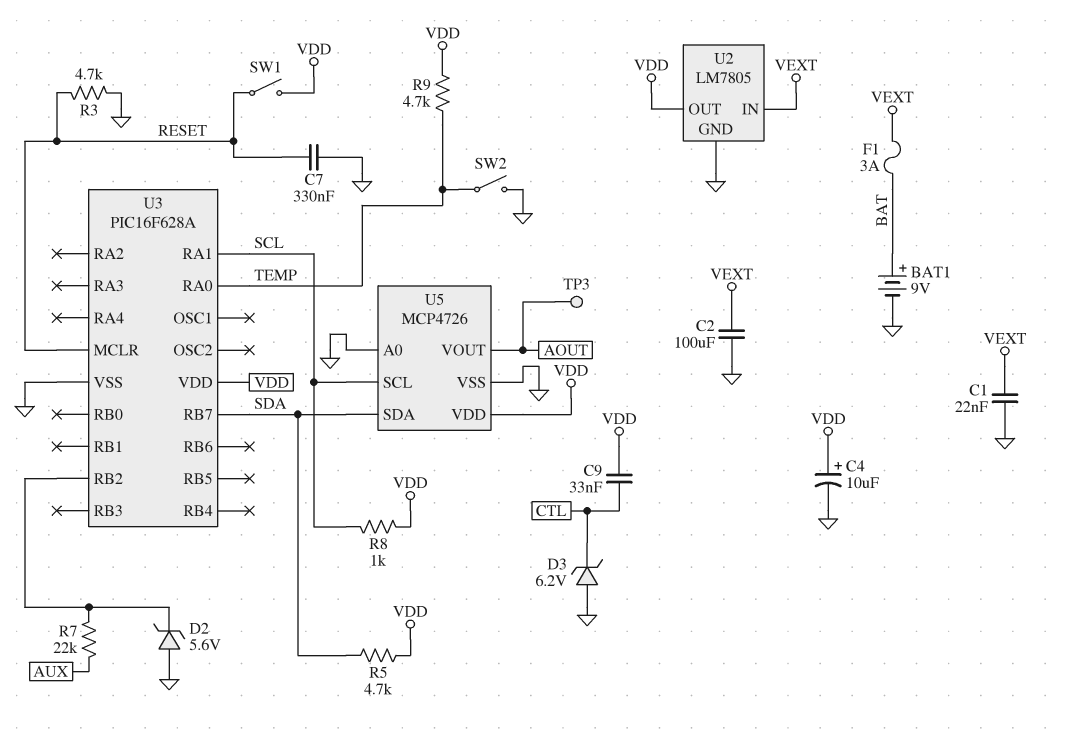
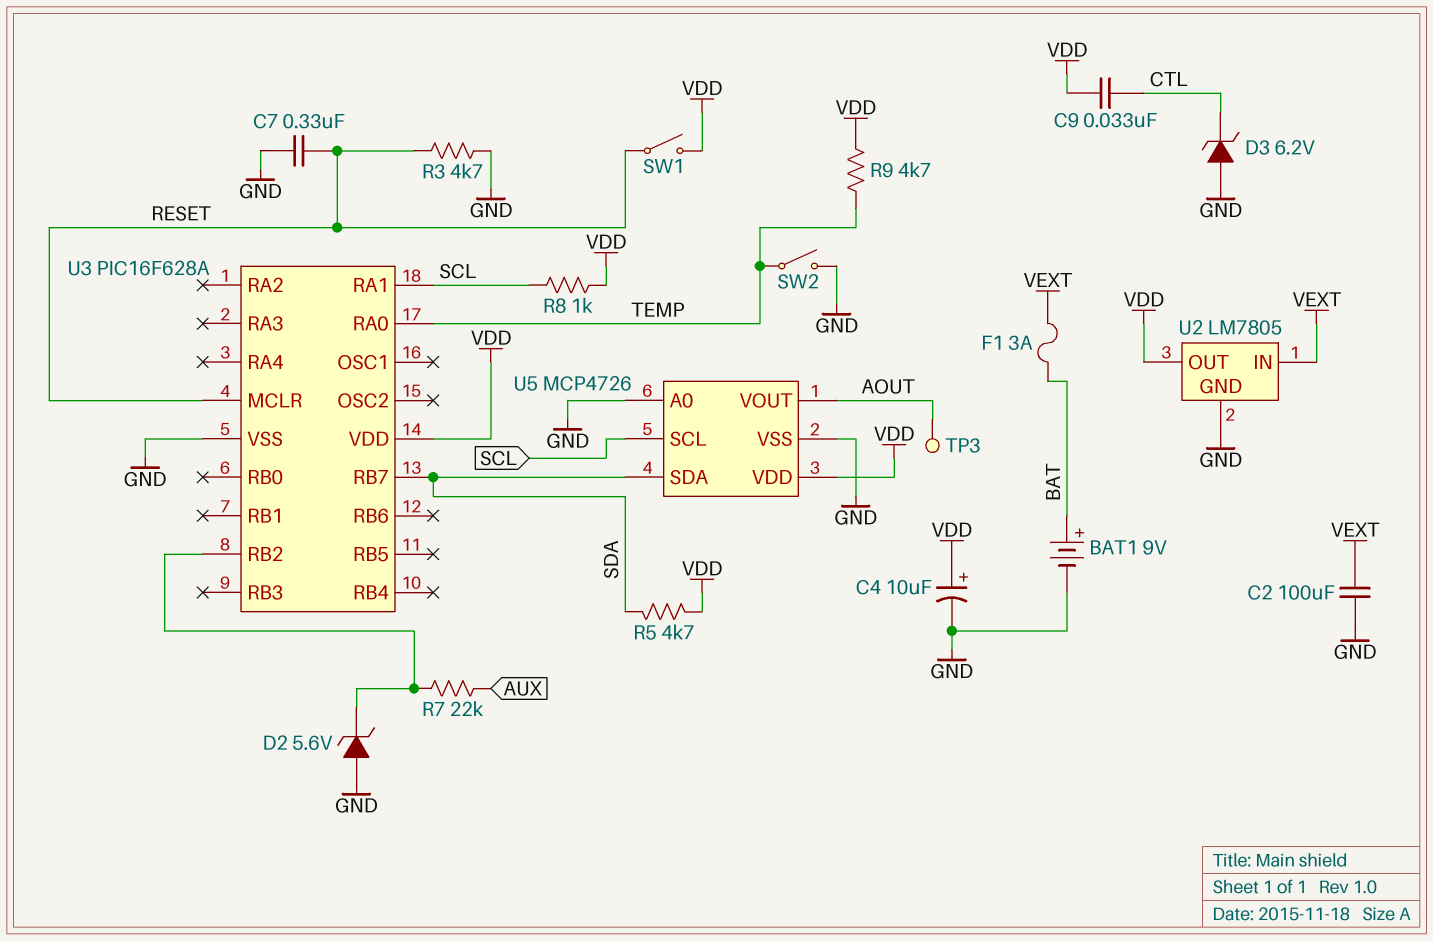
C1: 22nF (GND, VEXT) -> none

